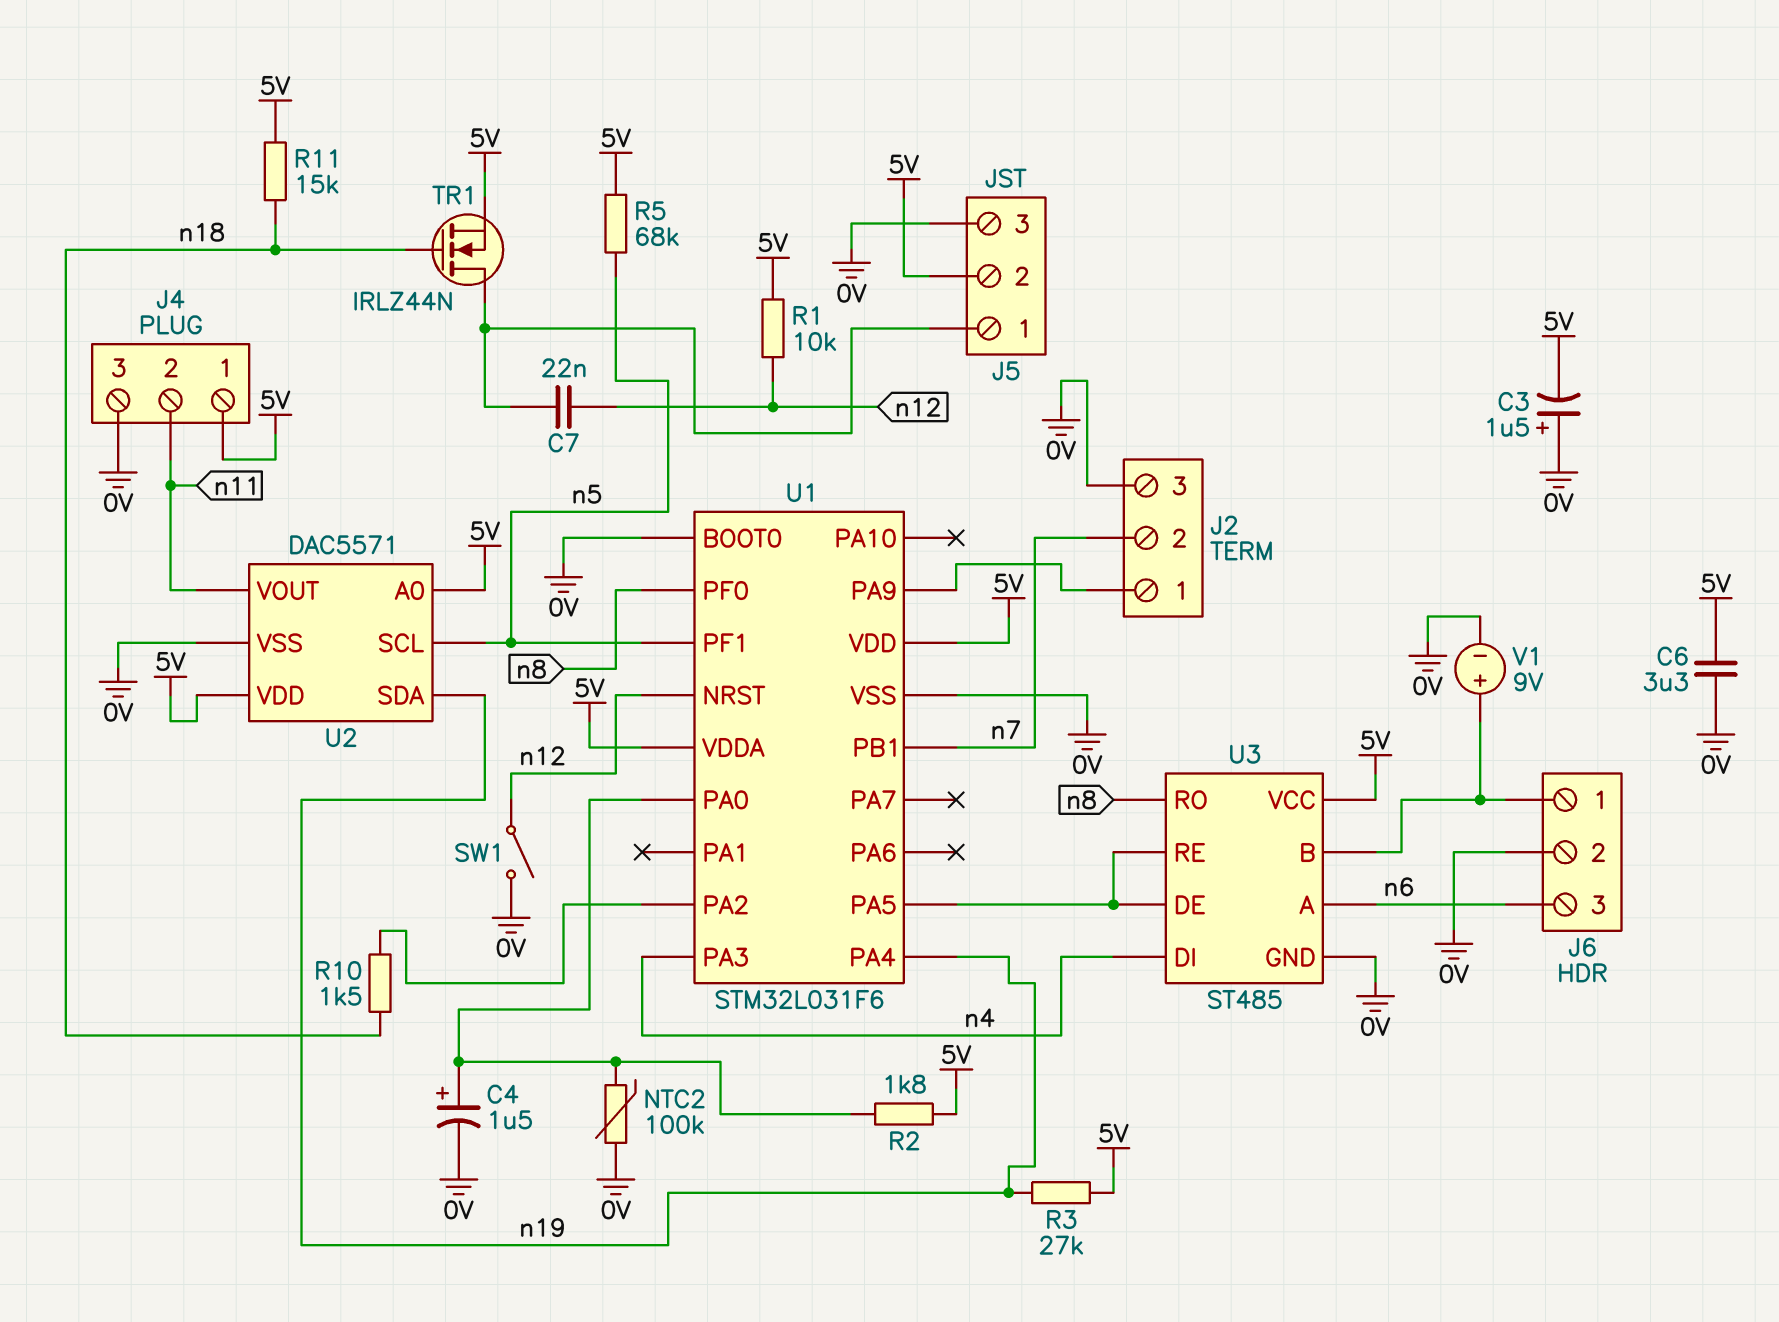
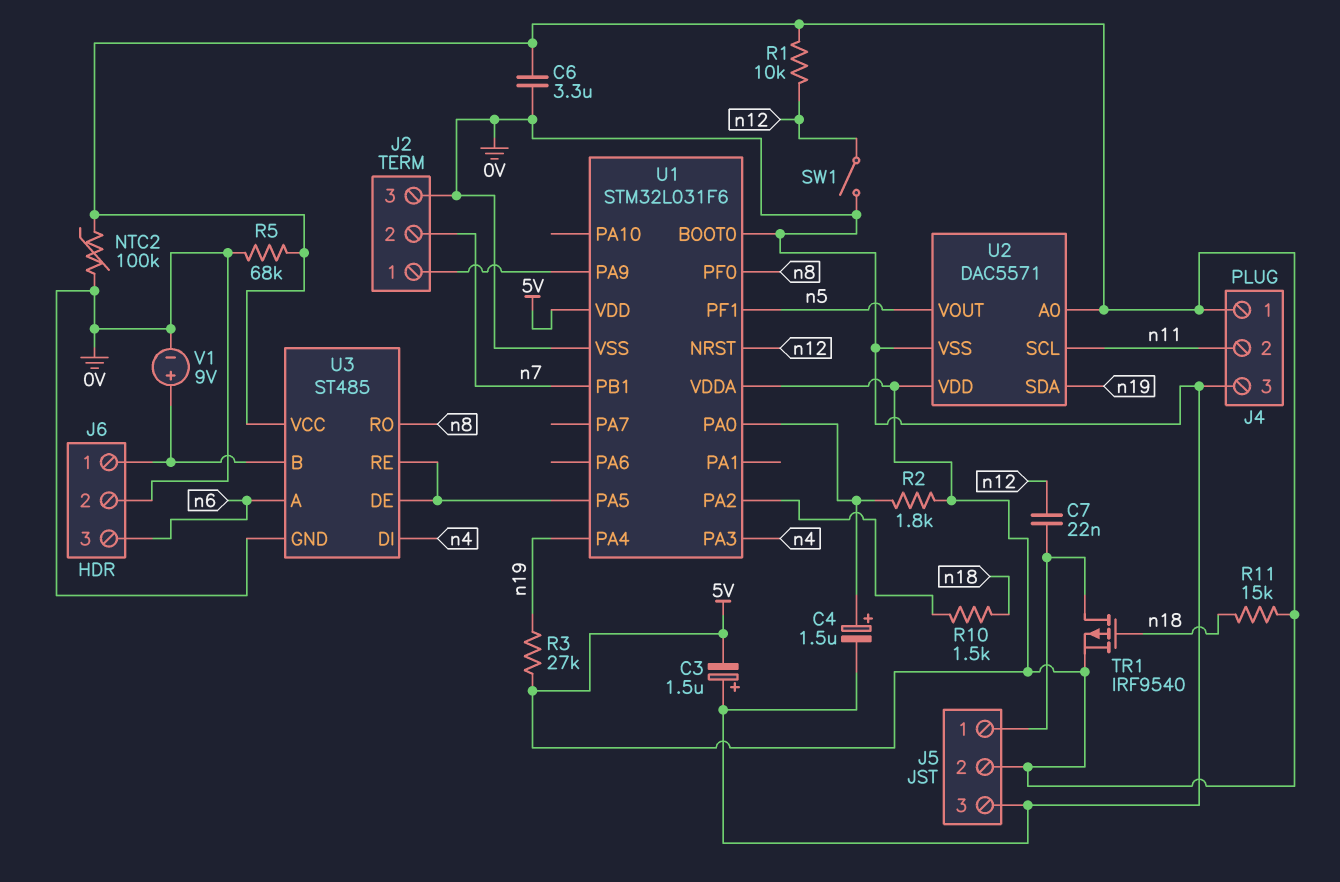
NTC2: 100k (0V, U1/PA0) -> 100k (0V, 5V)
R5: 68k (5V, n5) -> 68k (0V, 5V)
TR1: NMOS IRLZ44N (G n18, D J5/1, S 5V) -> PMOS IRF9540 (G n18, D J5/1, S 5V)
U2 pin SCL: n5 -> n11
U2 pin VOUT: n11 -> n5

